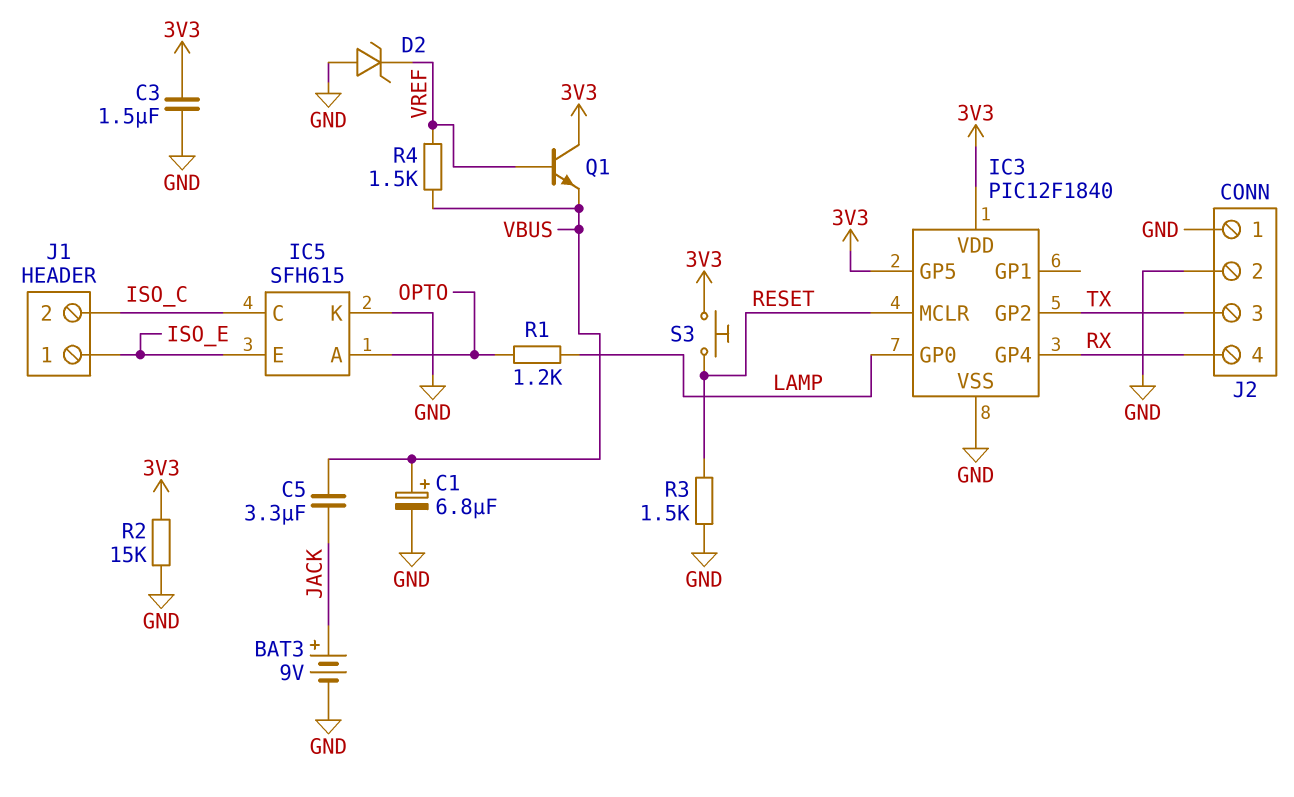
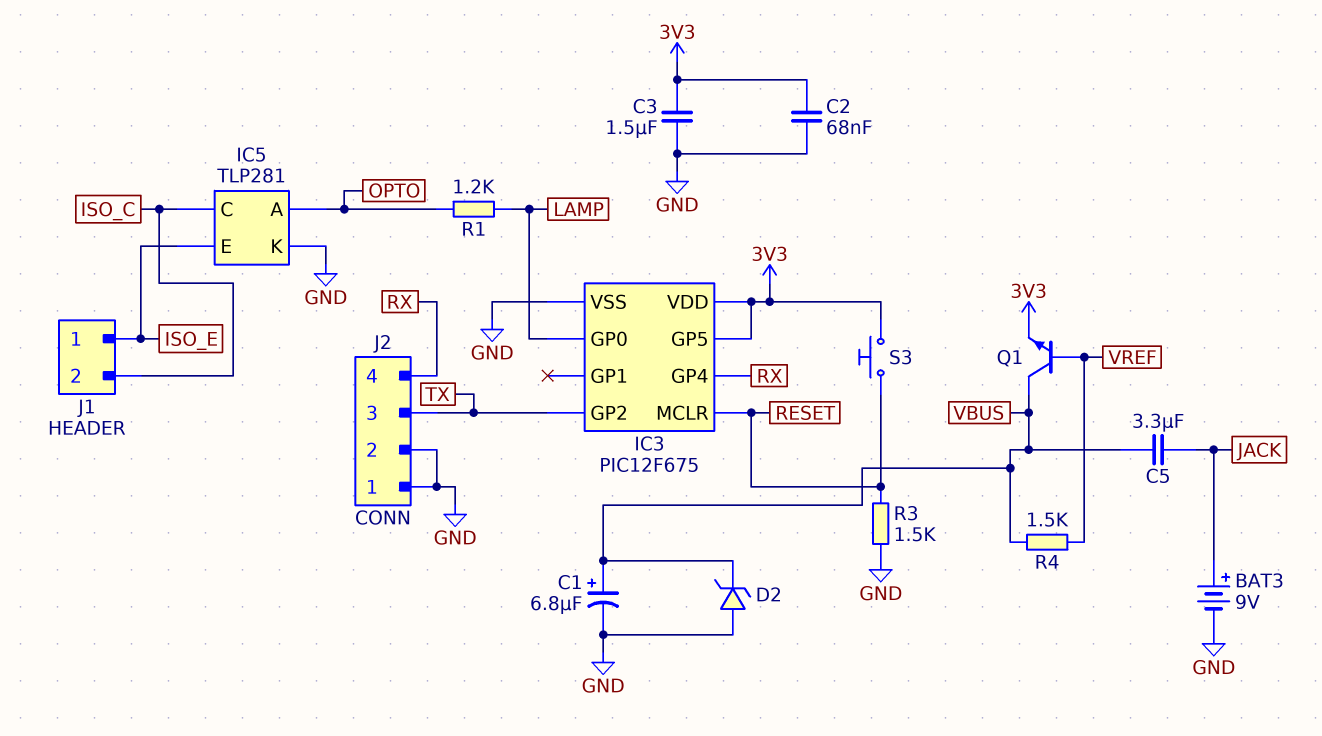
C2: none -> 68nF (3V3, GND)
D2: zener (A GND, K VREF) -> zener (A GND, K VBUS)
IC3: PIC12F1840 -> PIC12F675
IC5: SFH615 -> TLP281
Q1: NPN (B VREF, C 3V3, E VBUS) -> NPN (B VREF, C VBUS, E 3V3)
R2: 15k (3V3, GND) -> none

